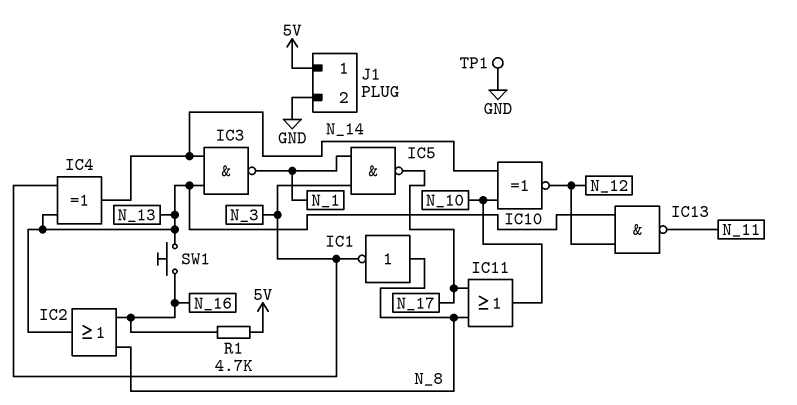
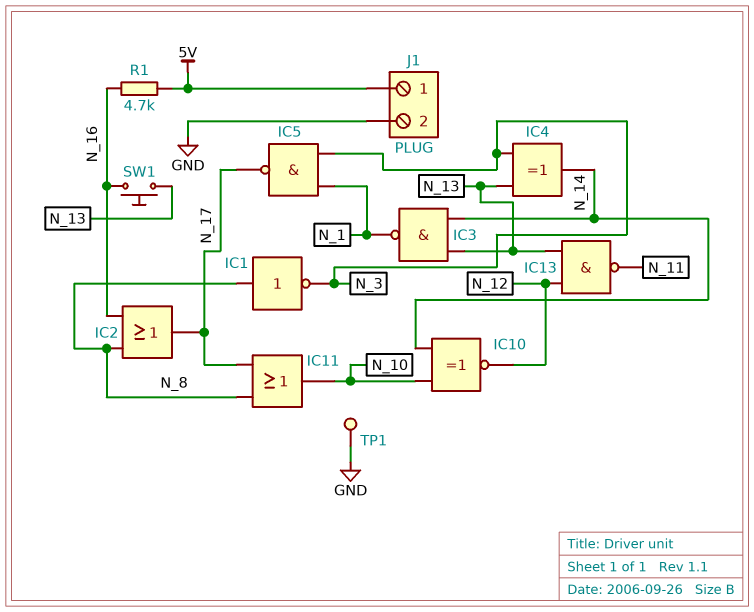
IC2: OR (in N_8, in N_16, out N_13) -> OR (in N_8, in N_16, out N_17)

